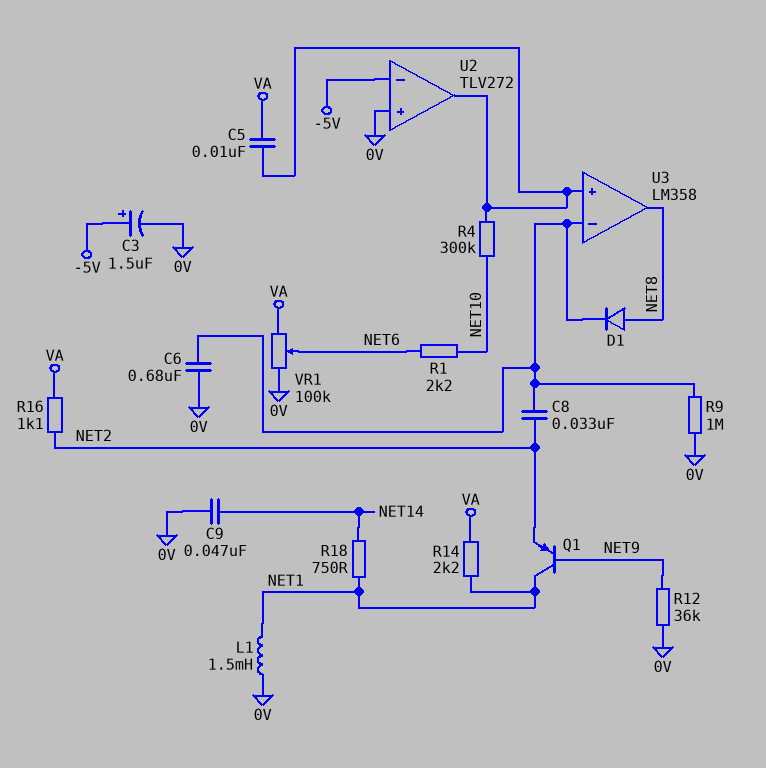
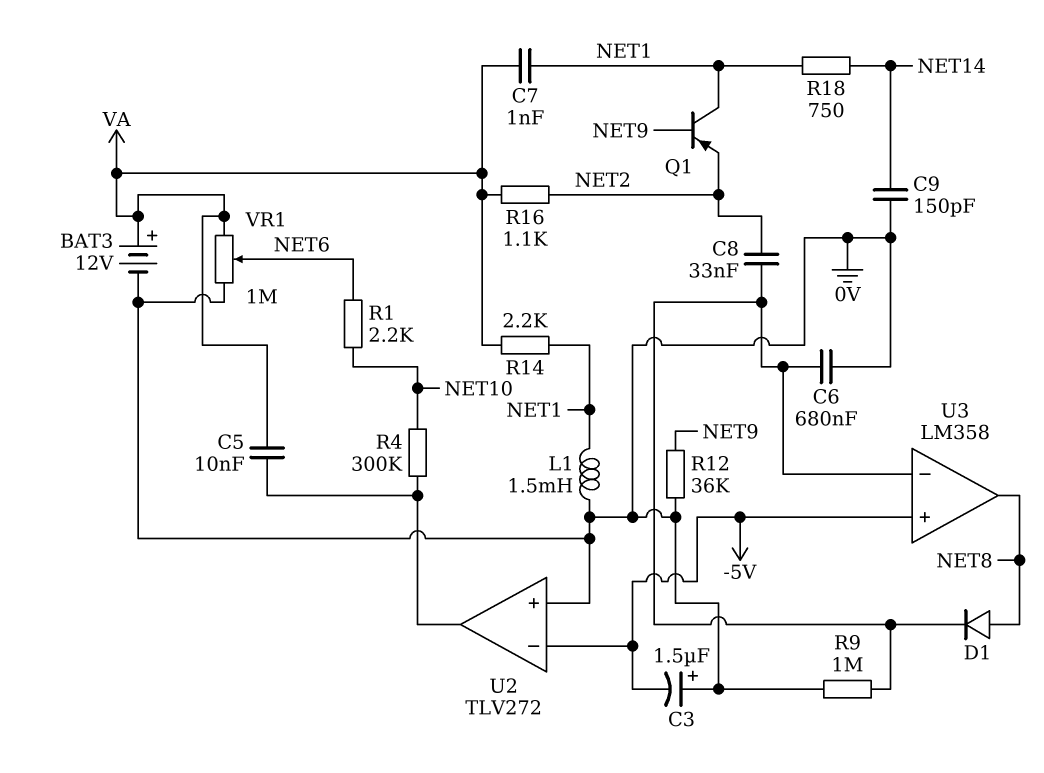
BAT3: none -> 12V (plus VA, minus 0V)
C3: 1.5uF (plus -5V, minus 0V) -> 1.5uF (plus 0V, minus -5V)
C7: none -> 1nF (NET1, VA)
C9: 47nF (0V, NET14) -> 150pF (0V, NET14)
U3 pin in+: U2/out -> -5V
VR1: 100k (0V, VA, wiper NET6) -> 1M (0V, VA, wiper NET6)

